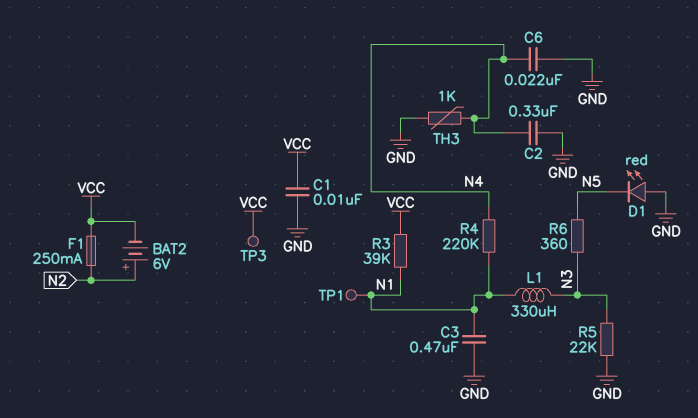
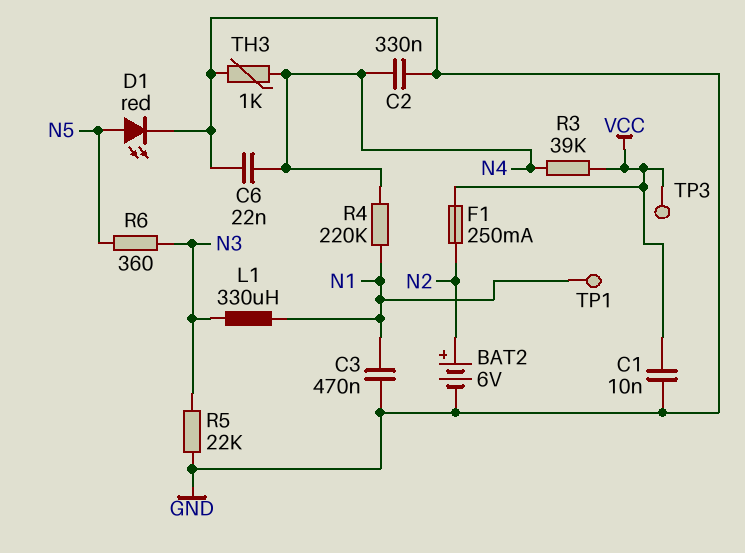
BAT2: 6V (plus N2, minus VCC) -> 6V (plus N2, minus GND)
D1: LED red (A GND, K N5) -> LED red (A N5, K GND)
R3: 39k (N1, VCC) -> 39k (N4, VCC)

